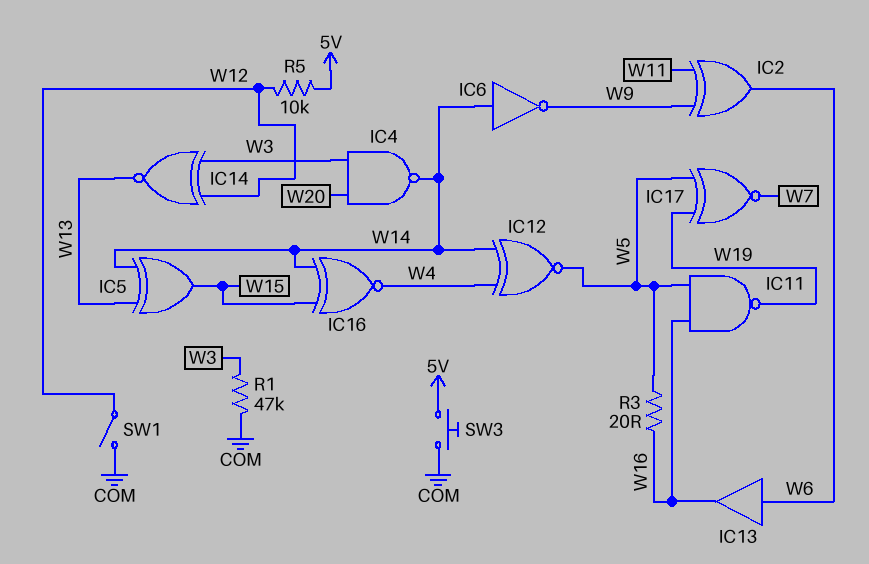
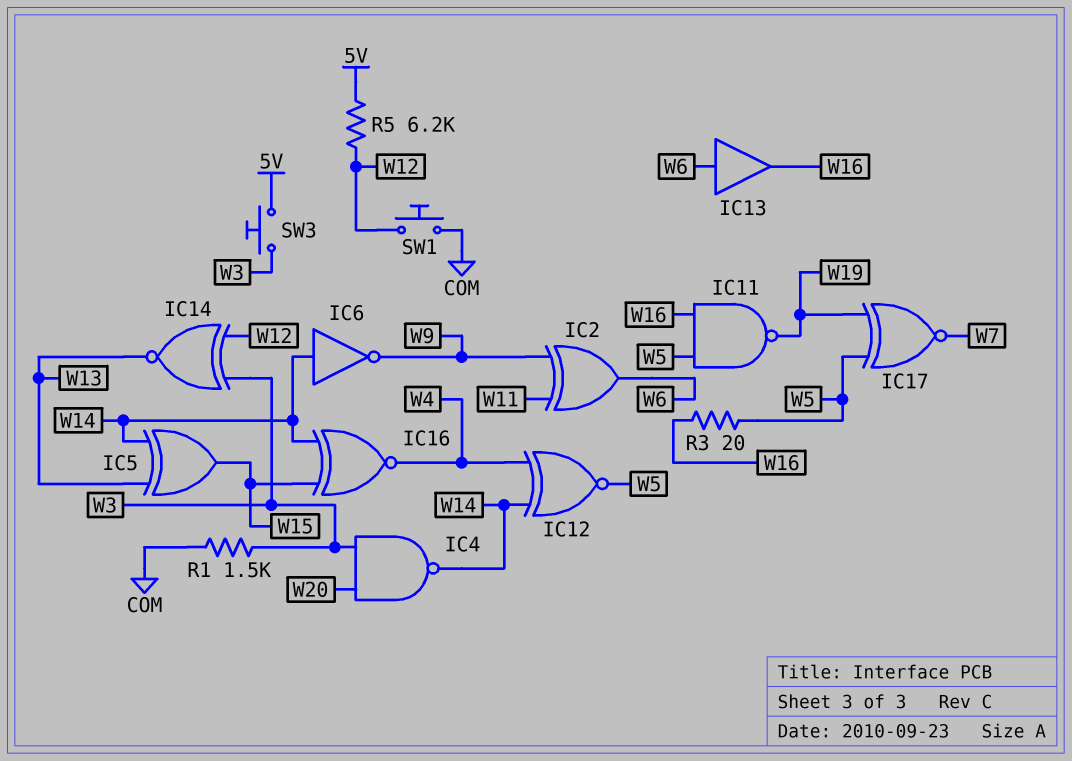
R1: 47k (COM, W3) -> 1.5k (COM, W3)
R5: 10k (5V, W12) -> 6.2k (5V, W12)
SW1: switch (COM, W12) -> button (COM, W12)
SW3: button (5V, COM) -> button (5V, W3)

